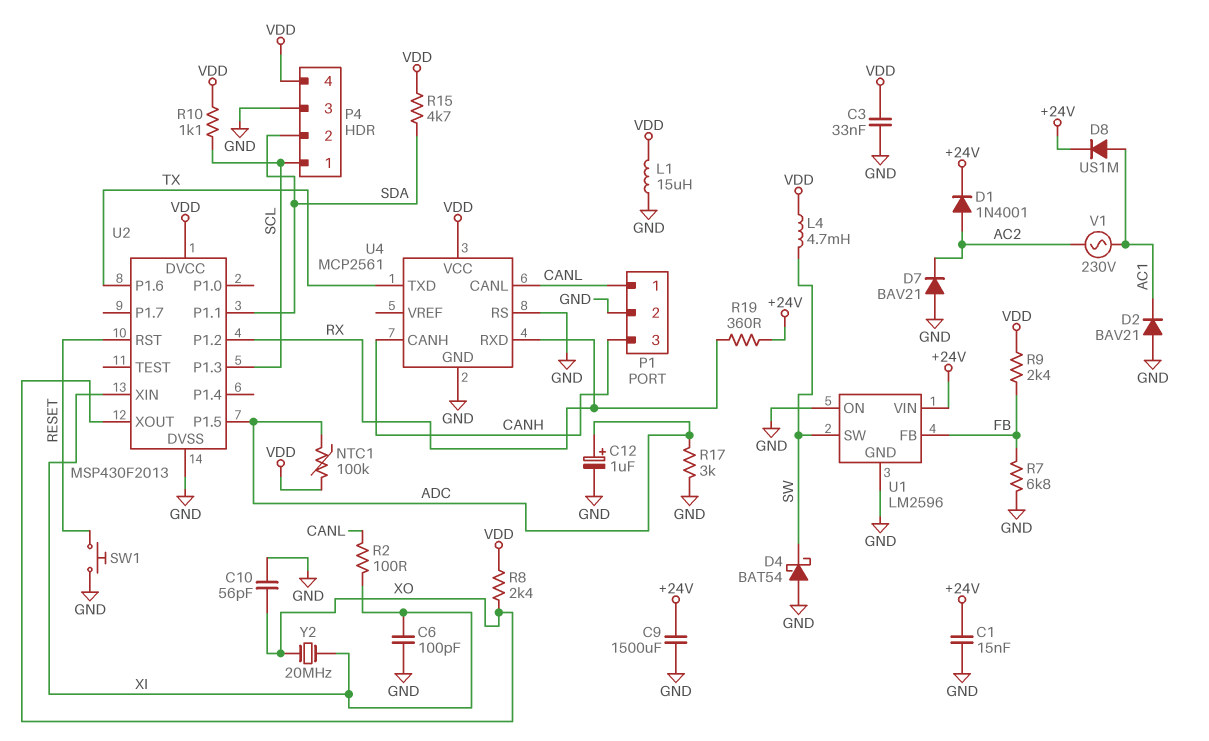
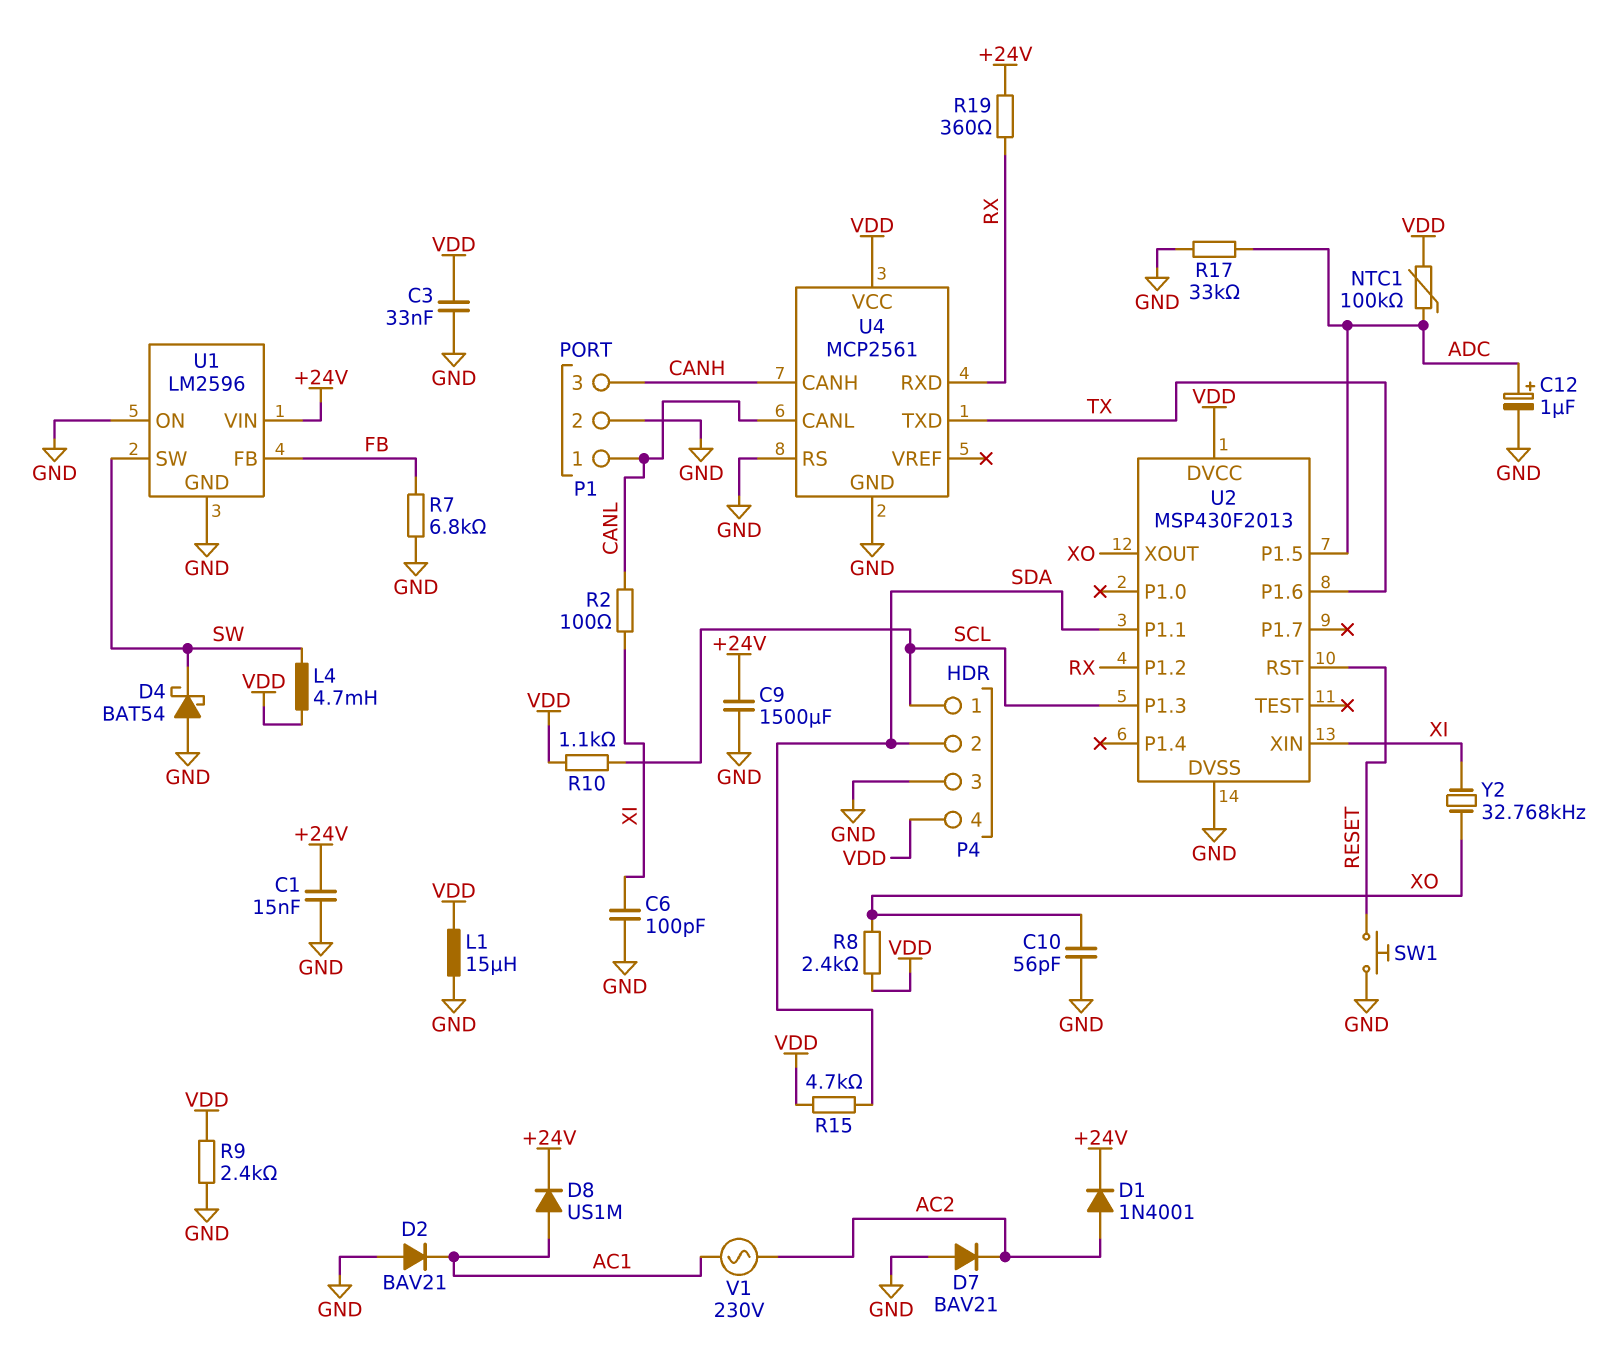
R9: 2.4k (FB, VDD) -> 2.4k (GND, VDD)
R17: 3k (ADC, GND) -> 33k (ADC, GND)
Y2: 20MHz (XI, XO) -> 32.768kHz (XI, XO)

